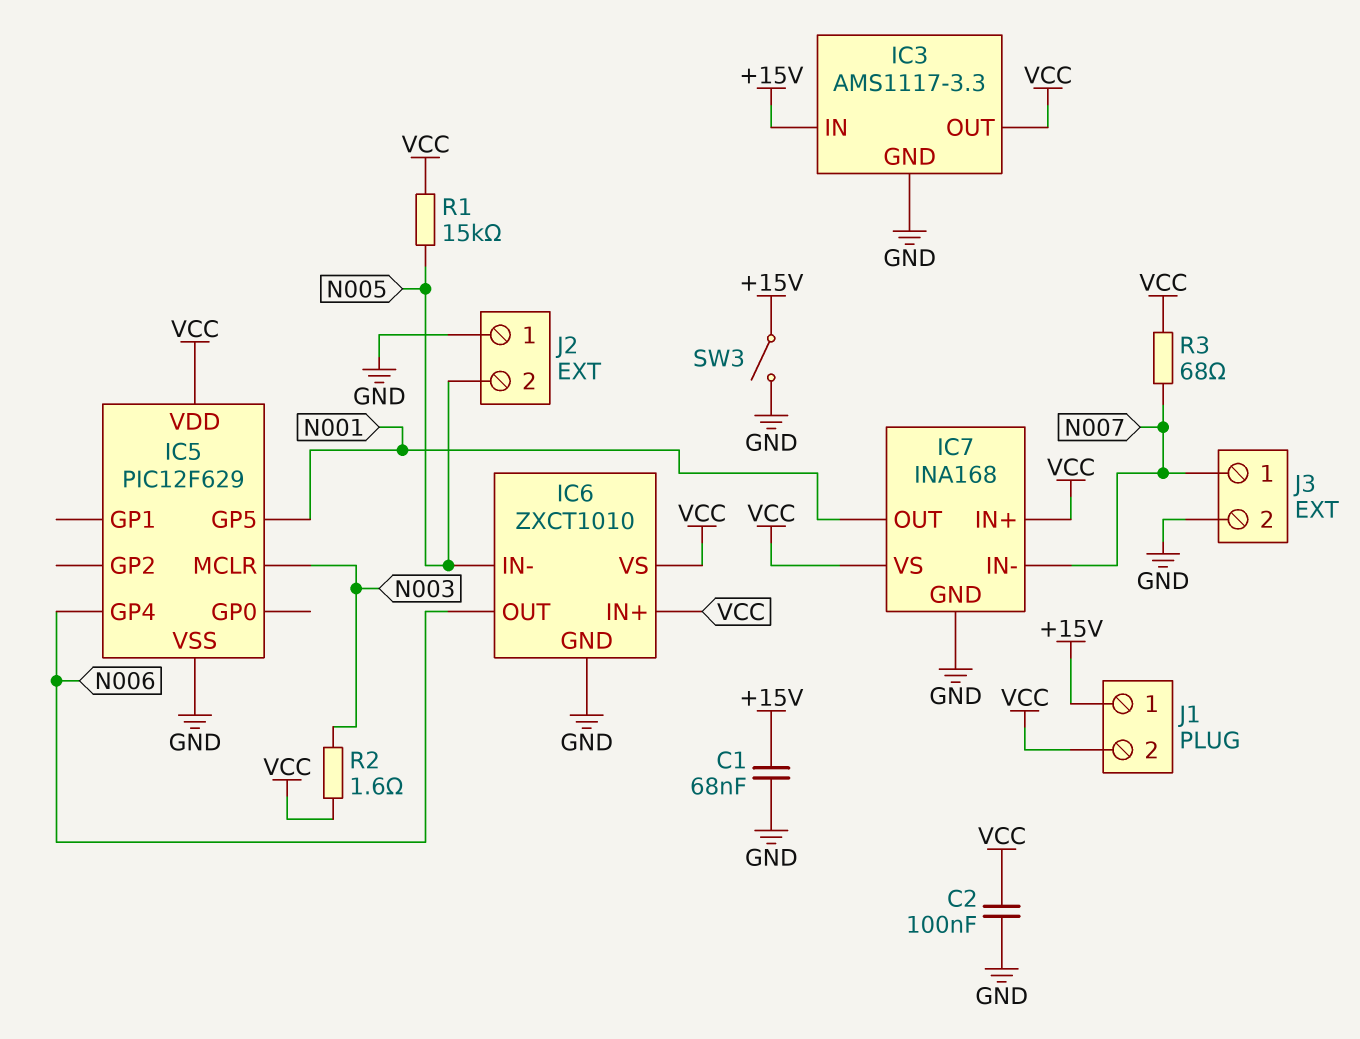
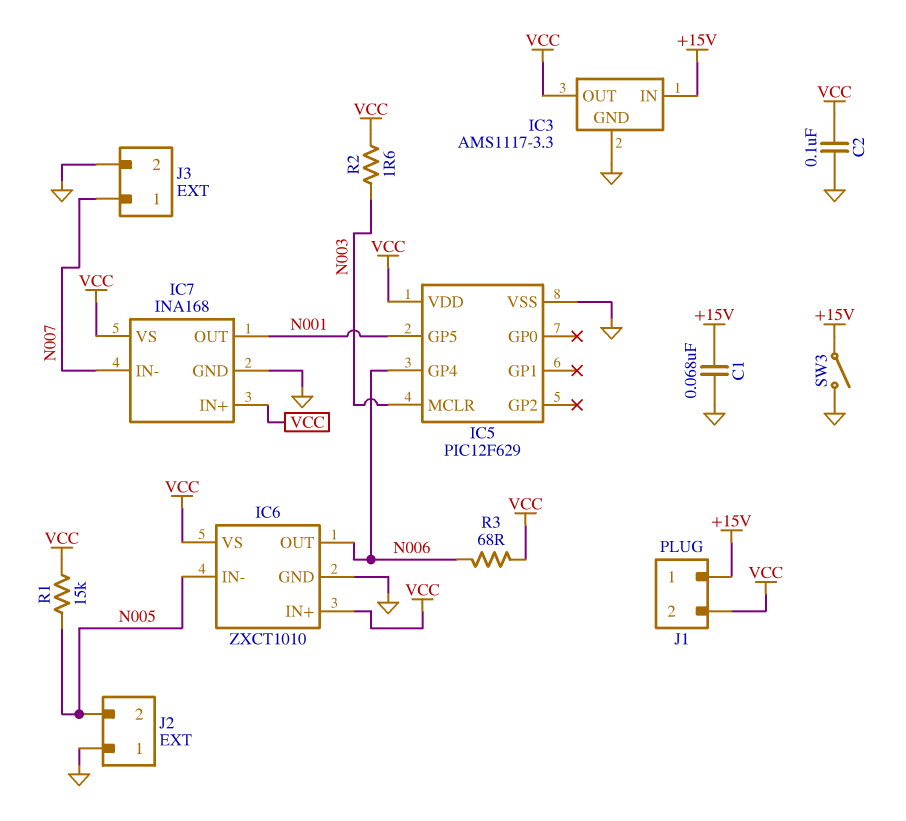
R3: 68 (N007, VCC) -> 68 (N006, VCC)

